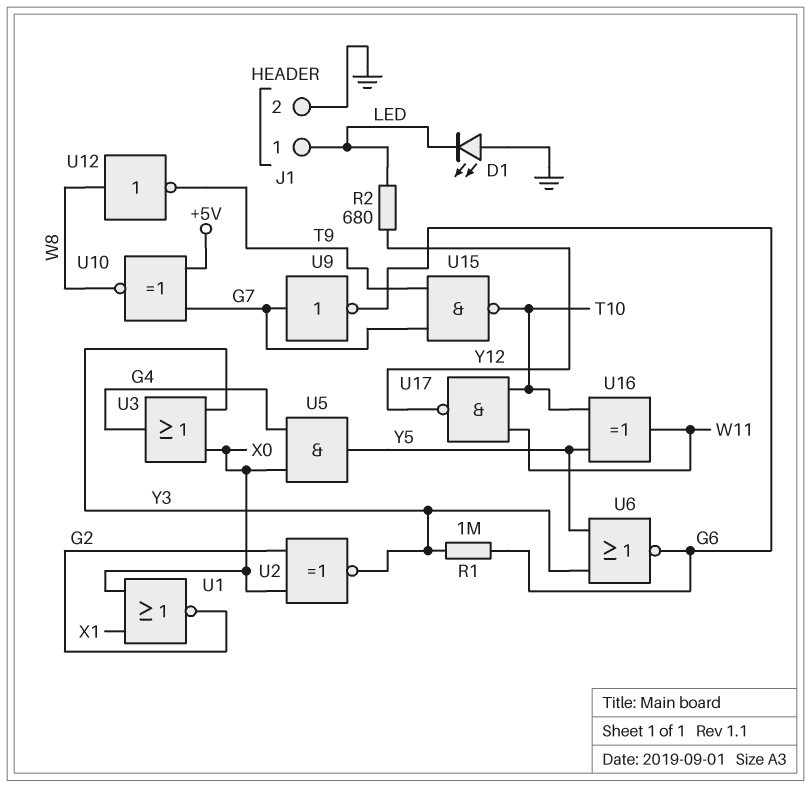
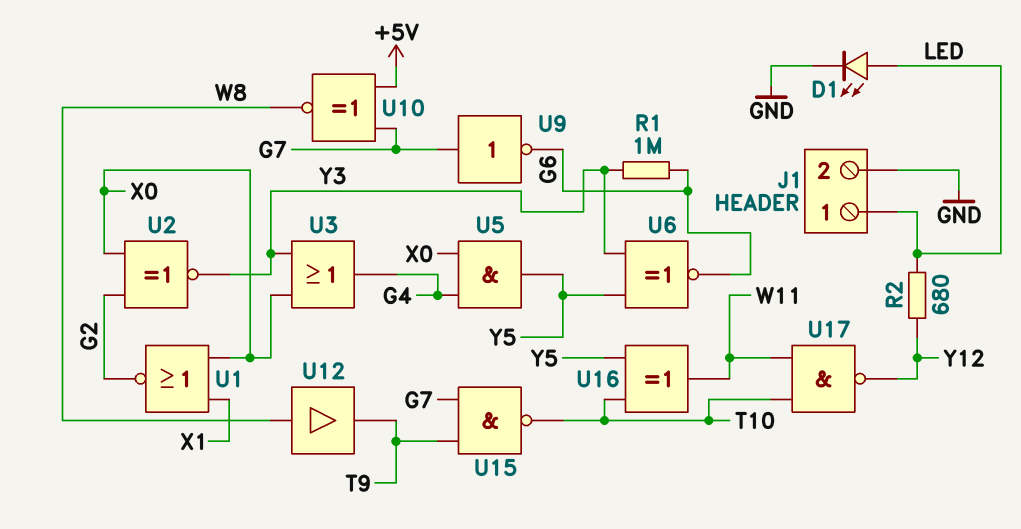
D1: LED (A GND, K LED) -> LED (A LED, K GND)
U6: NOR (in Y3, in Y5, out G6) -> XNOR (in Y3, in Y5, out G6)
U12: NOT (in W8, out T9) -> buffer (in W8, out T9)

